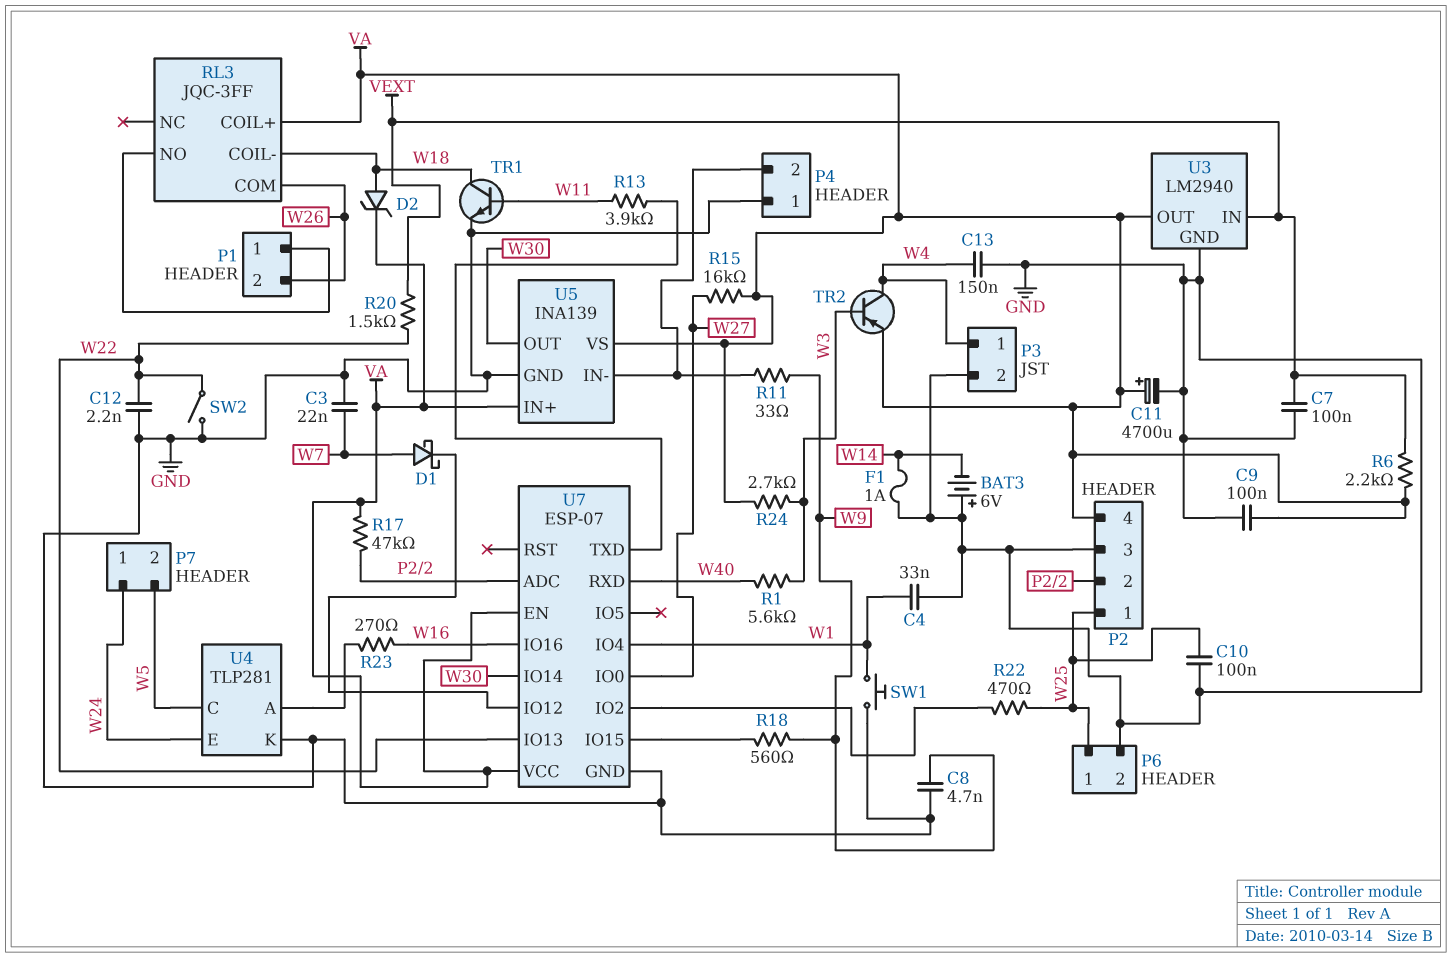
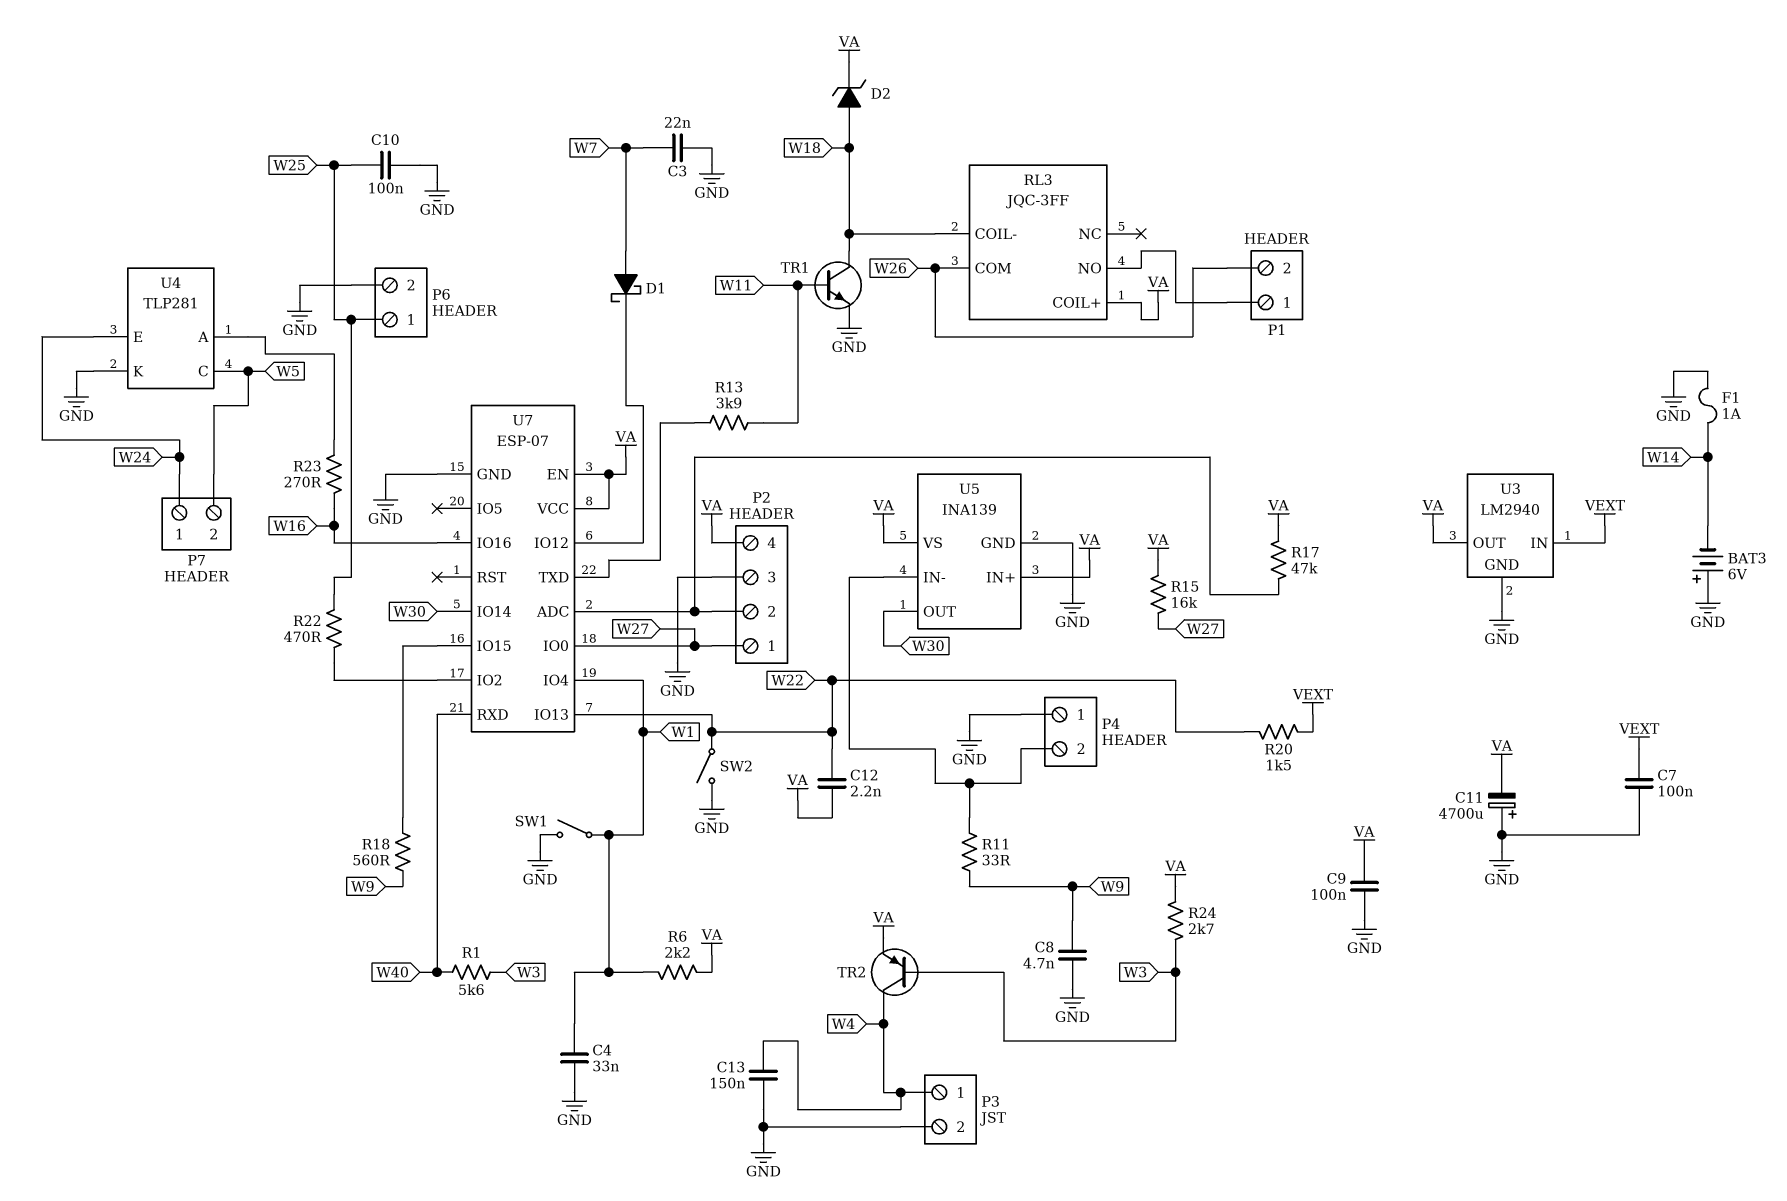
C11: 4700uF (plus VA, minus GND) -> 4700uF (plus GND, minus VA)
C12: 2.2nF (GND, W22) -> 2.2nF (VA, W22)
P2 pin 1: W25 -> W27
R6: 2.2k (VA, VEXT) -> 2.2k (VA, W1)
SW1: button (GND, W1) -> switch (GND, W1)

